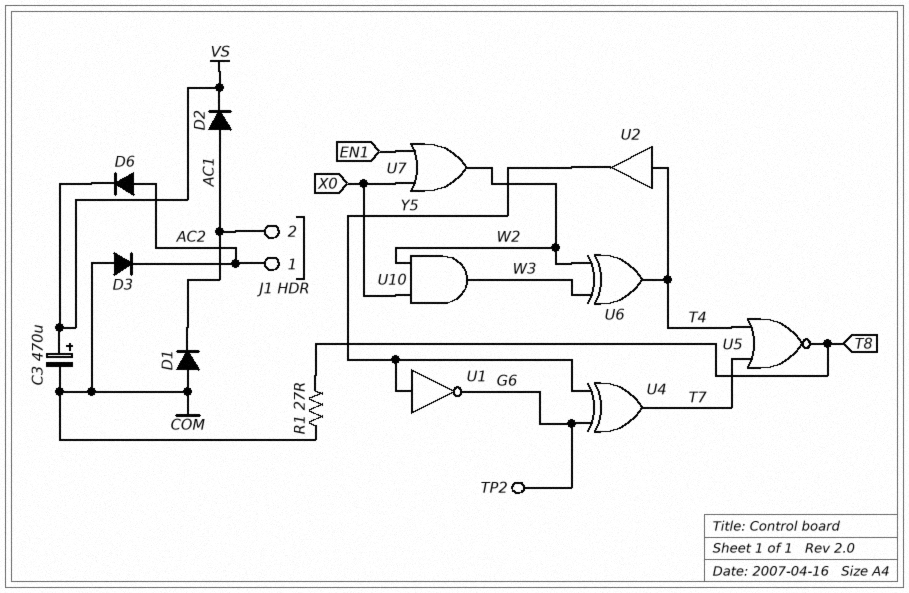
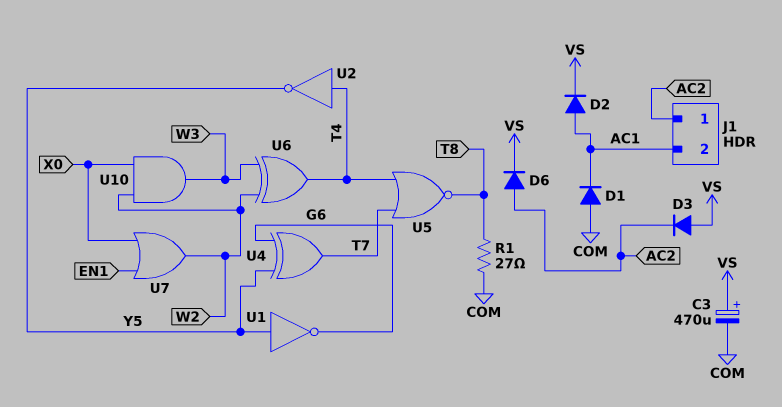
D3: diode (A COM, K AC2) -> diode (A VS, K AC2)
TP2: test point (G6) -> none
U2: buffer (in T4, out Y5) -> NOT (in T4, out Y5)

